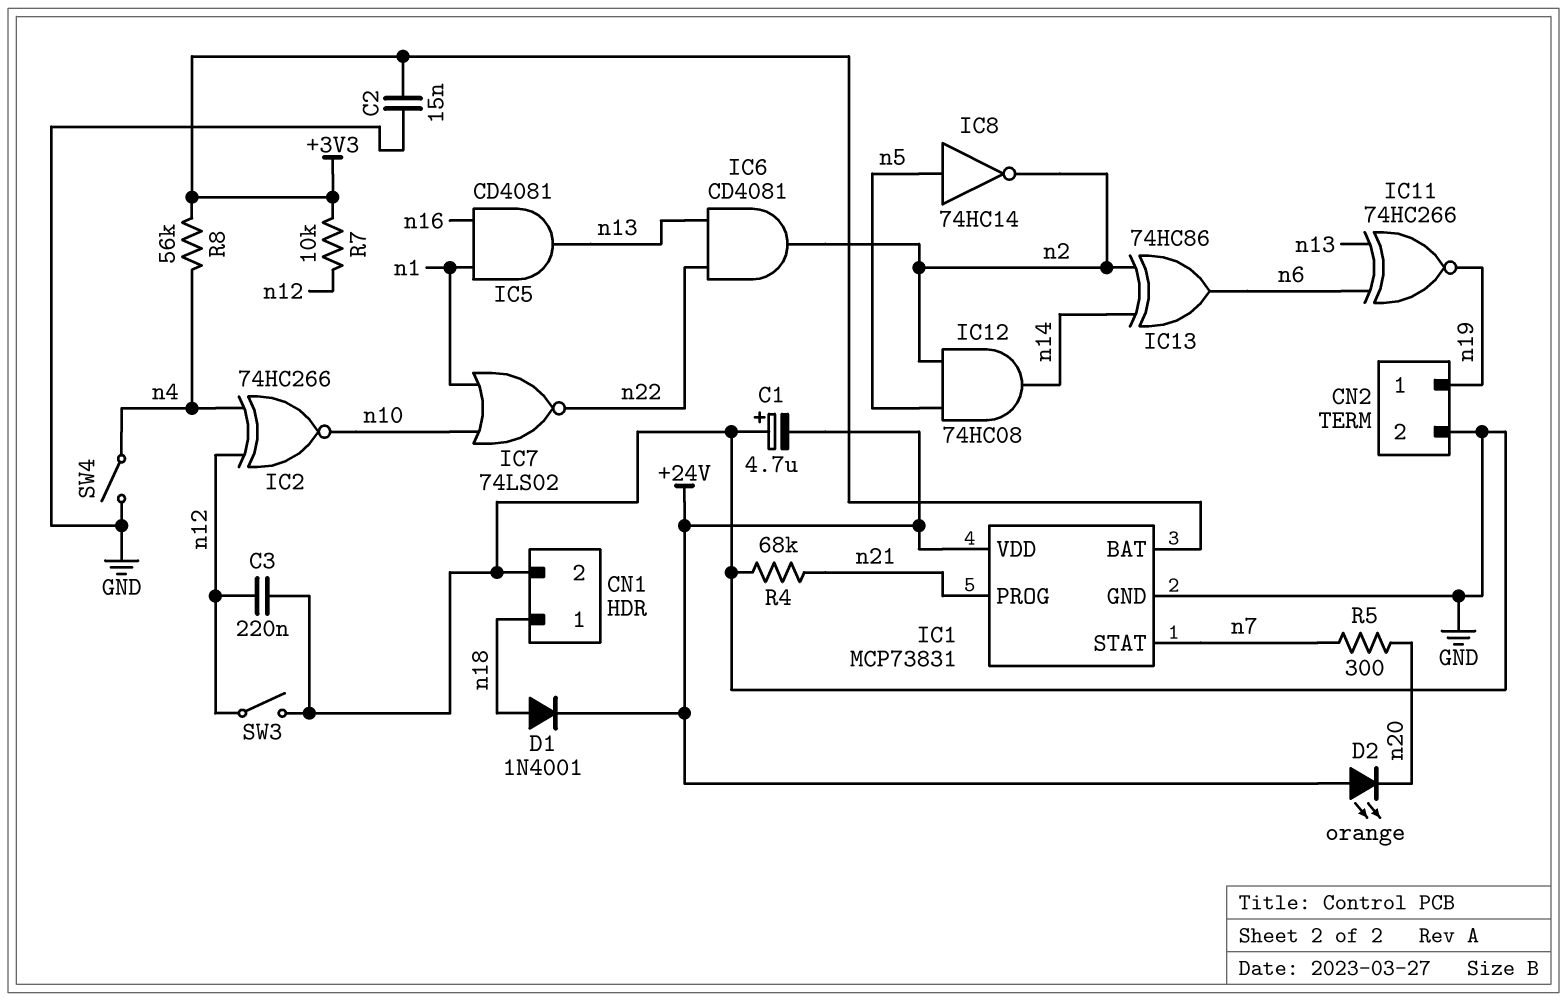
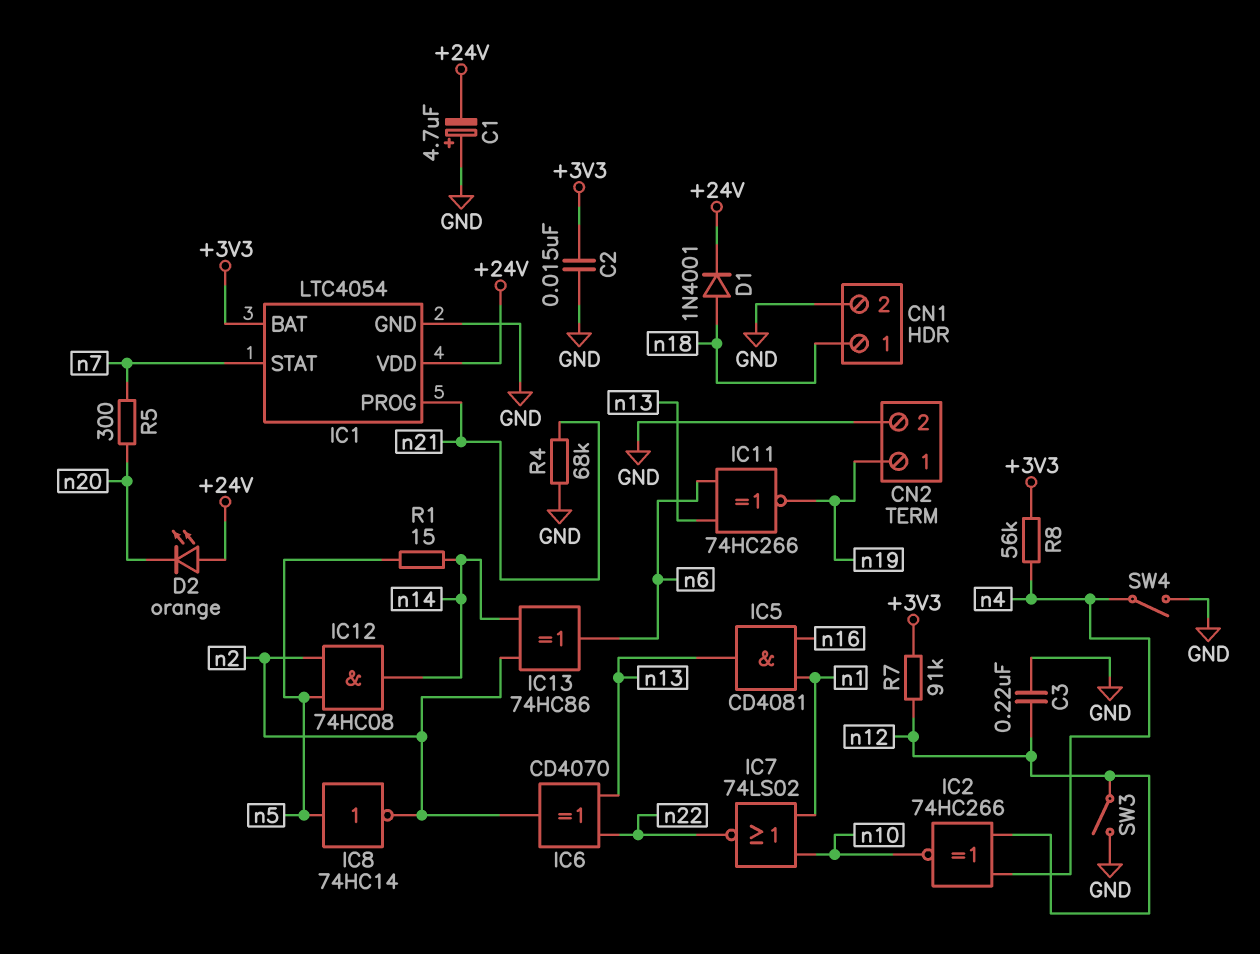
IC1: MCP73831 -> LTC4054
IC6: AND CD4081 (in n13, in n22, out n2) -> XOR CD4070 (in n13, in n22, out n2)
R1: none -> 15 (n5, n14)
R7: 10k (+3V3, n12) -> 91k (+3V3, n12)

